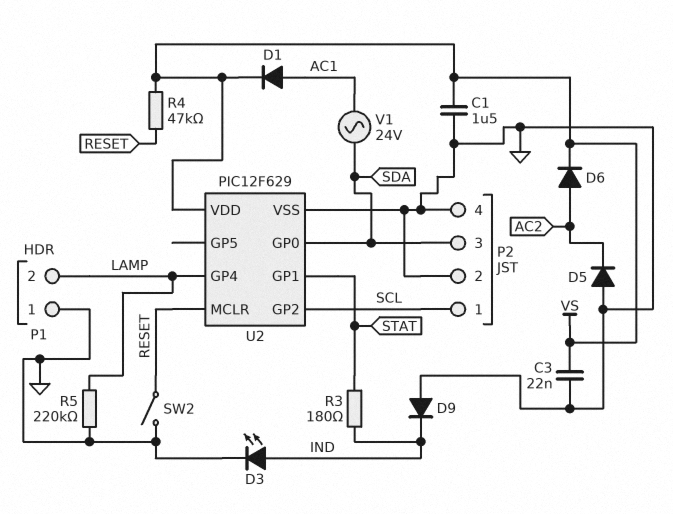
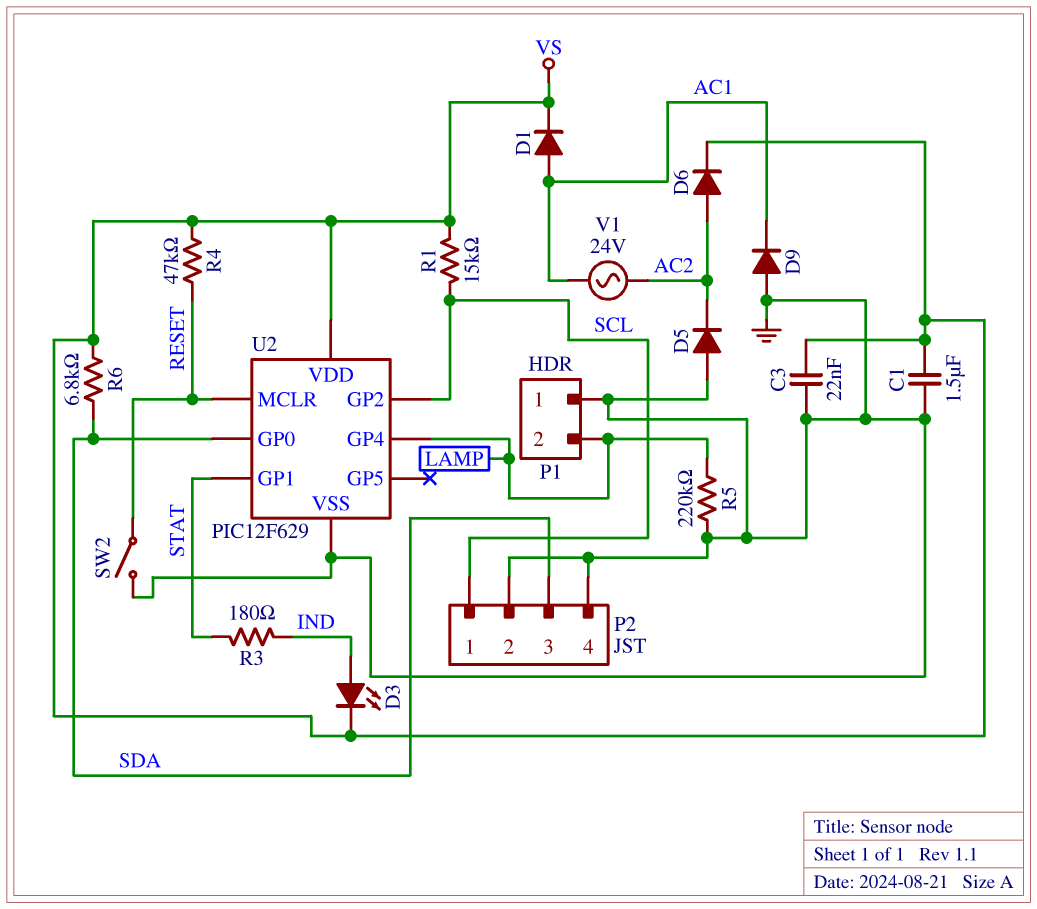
D3: LED (A IND, K GND) -> LED (A IND, K VS)
D9: diode (A GND, K IND) -> diode (A GND, K AC1)
R1: none -> 15k (SCL, VS)
R6: none -> 6.8k (SDA, VS)
V1: AC 24V (AC1, SDA) -> AC 24V (AC1, AC2)

